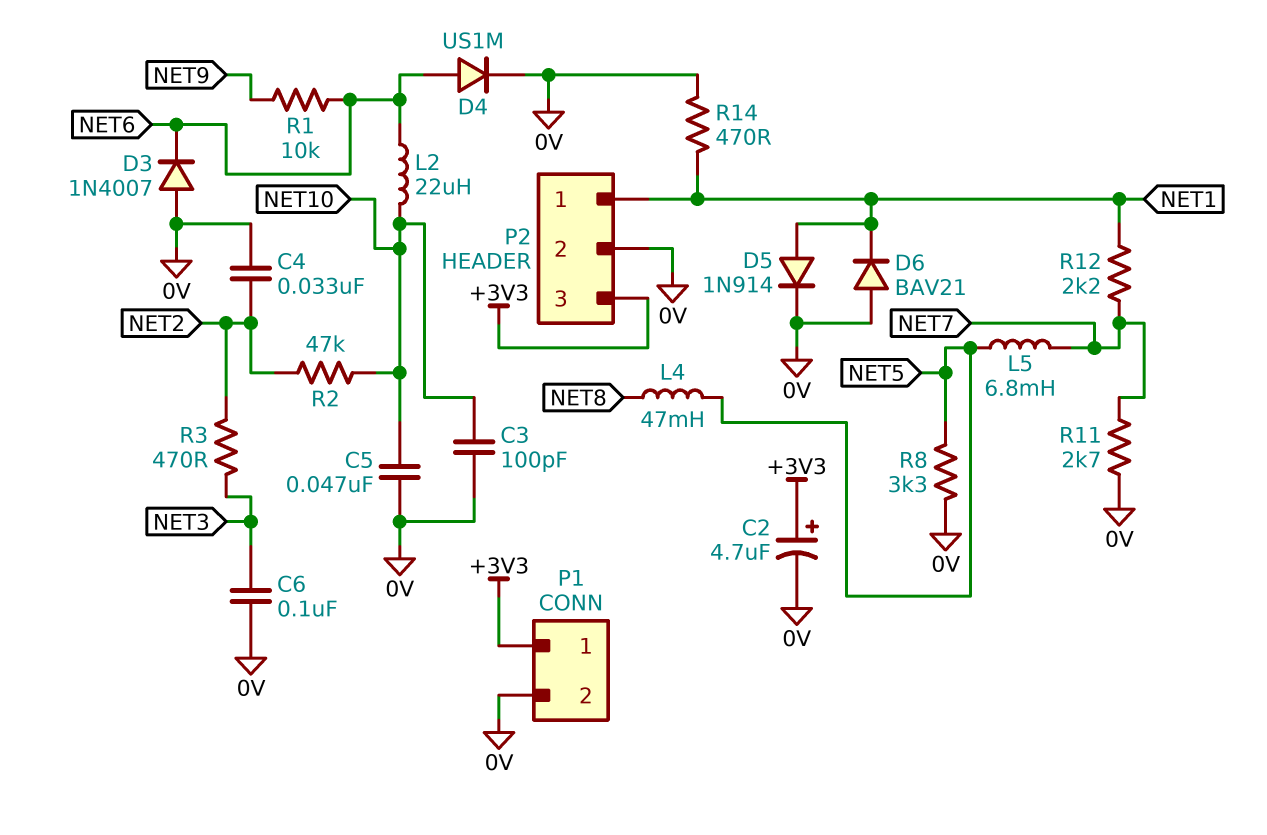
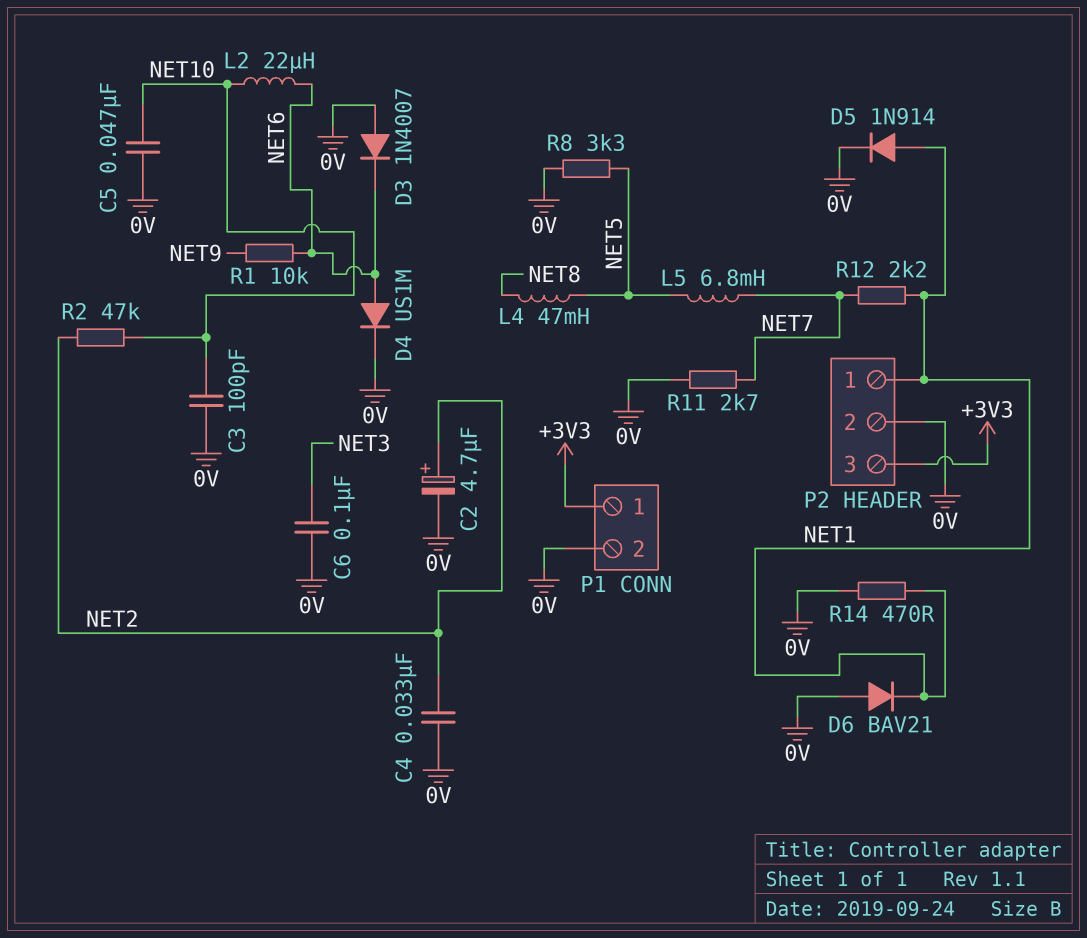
C2: 4.7uF (plus +3V3, minus 0V) -> 4.7uF (plus NET2, minus 0V)
R3: 470 (NET2, NET3) -> none

